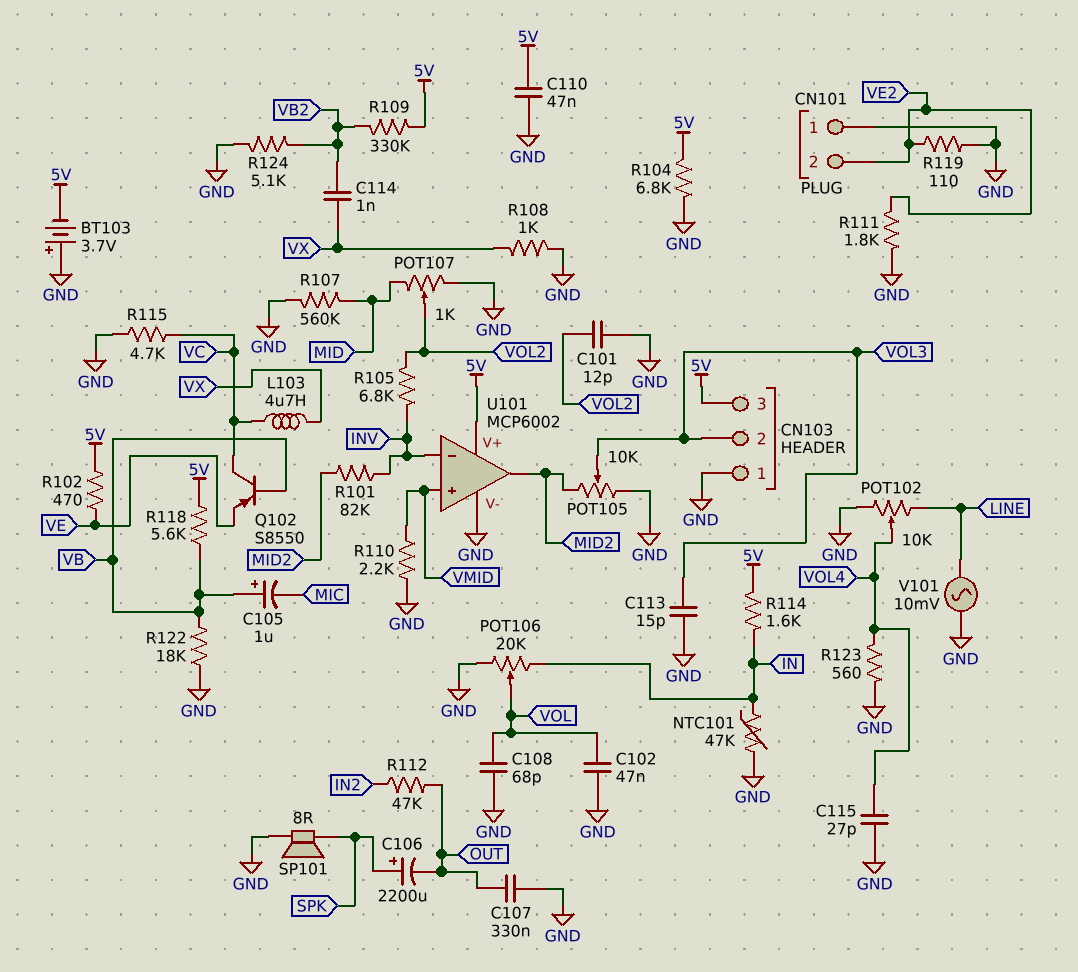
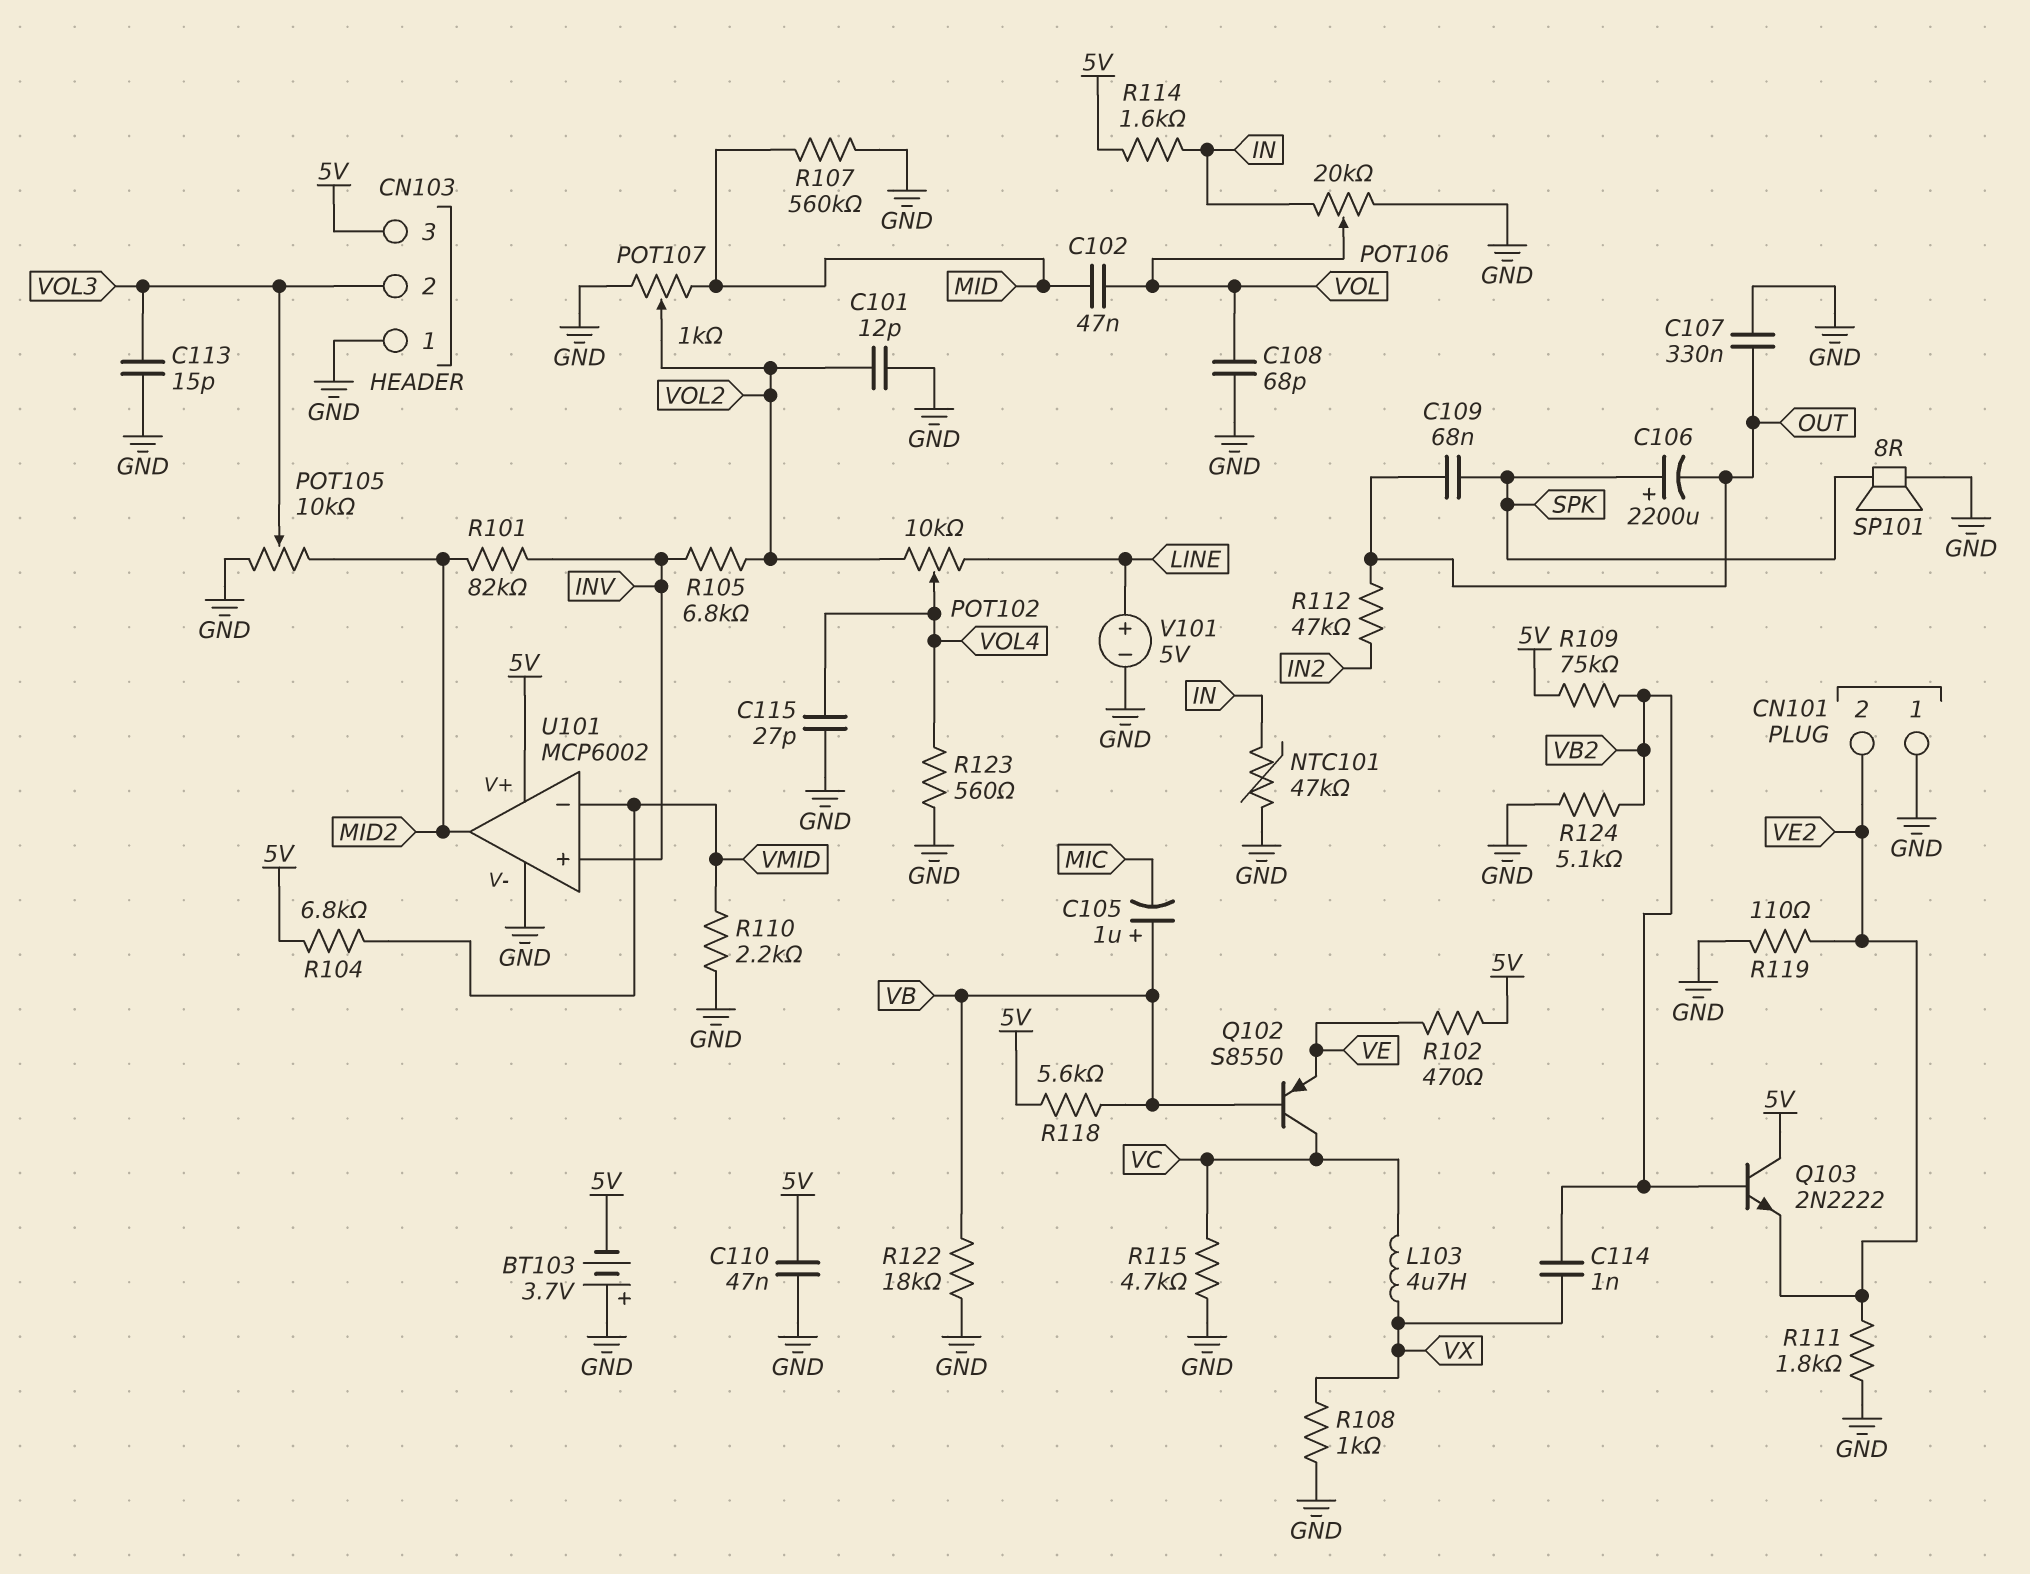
C102: 47nF (GND, VOL) -> 47nF (MID, VOL)
C109: none -> 68nF (OUT, SPK)
POT102: 10k (GND, LINE, wiper VOL4) -> 10k (LINE, VOL2, wiper VOL4)
Q103: none -> NPN 2N2222 (B VB2, C 5V, E VE2)
R104: 6.8k (5V, GND) -> 6.8k (5V, VMID)
R109: 330k (5V, VB2) -> 75k (5V, VB2)
U101 pin in+: VMID -> INV
U101 pin in-: INV -> VMID
V101: AC 10mV (GND, LINE) -> 5V (plus LINE, minus GND)

